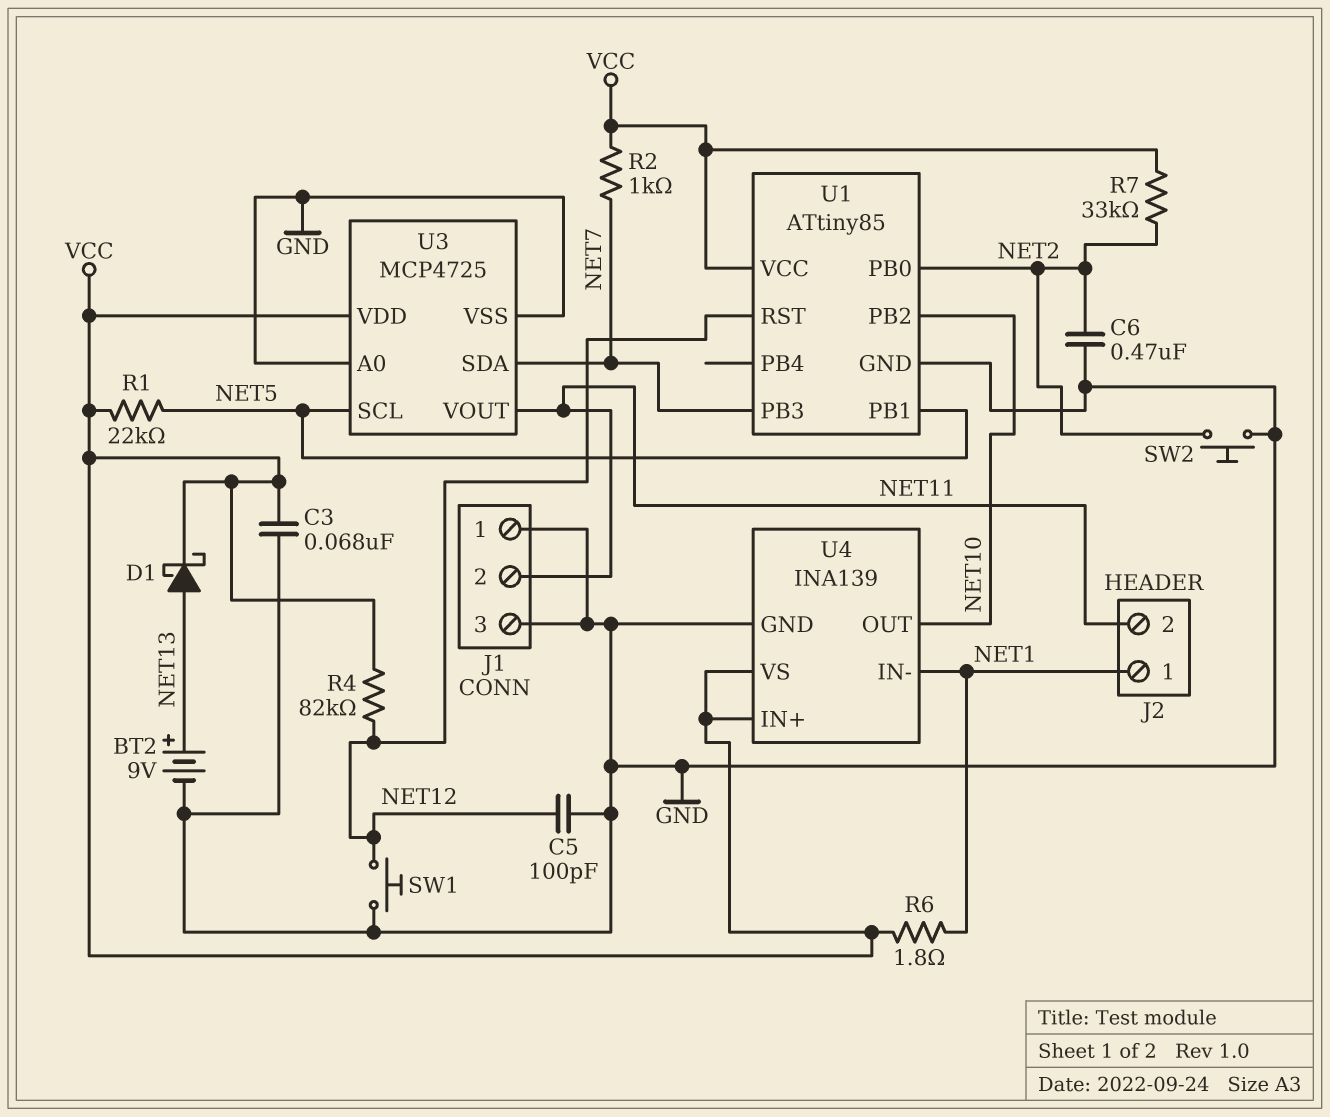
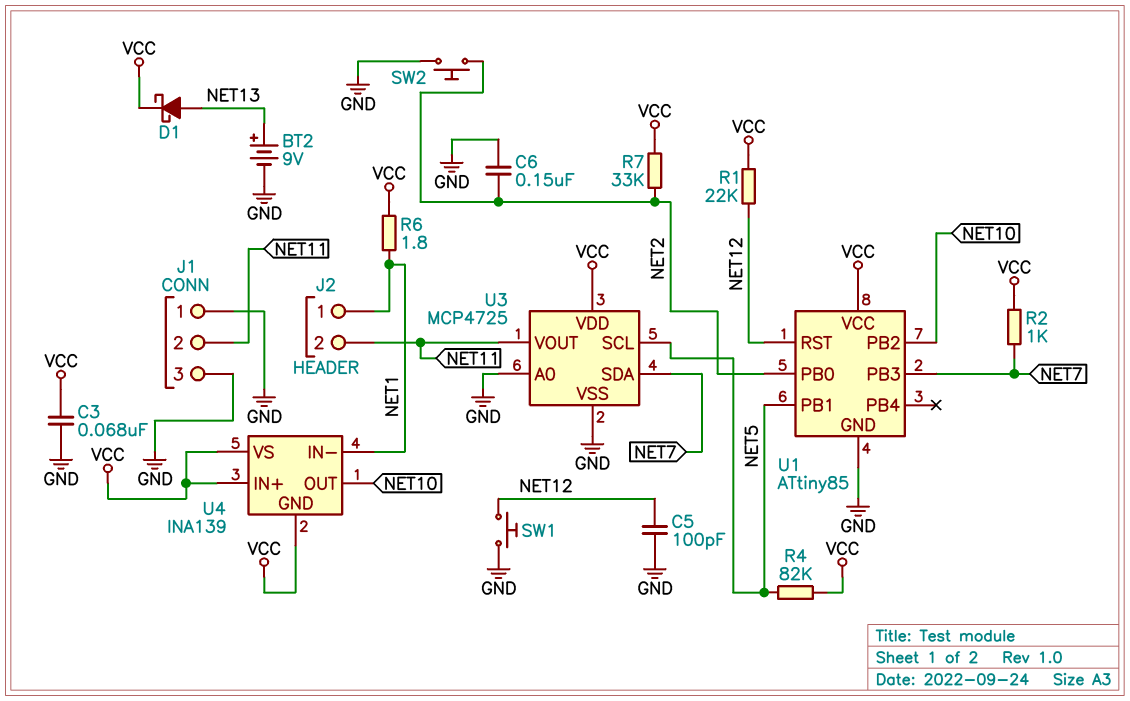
C6: 470nF (GND, NET2) -> 150nF (GND, NET2)
R1: 22k (NET5, VCC) -> 22k (NET12, VCC)
R4: 82k (NET12, VCC) -> 82k (NET5, VCC)
U4 pin GND: GND -> VCC

